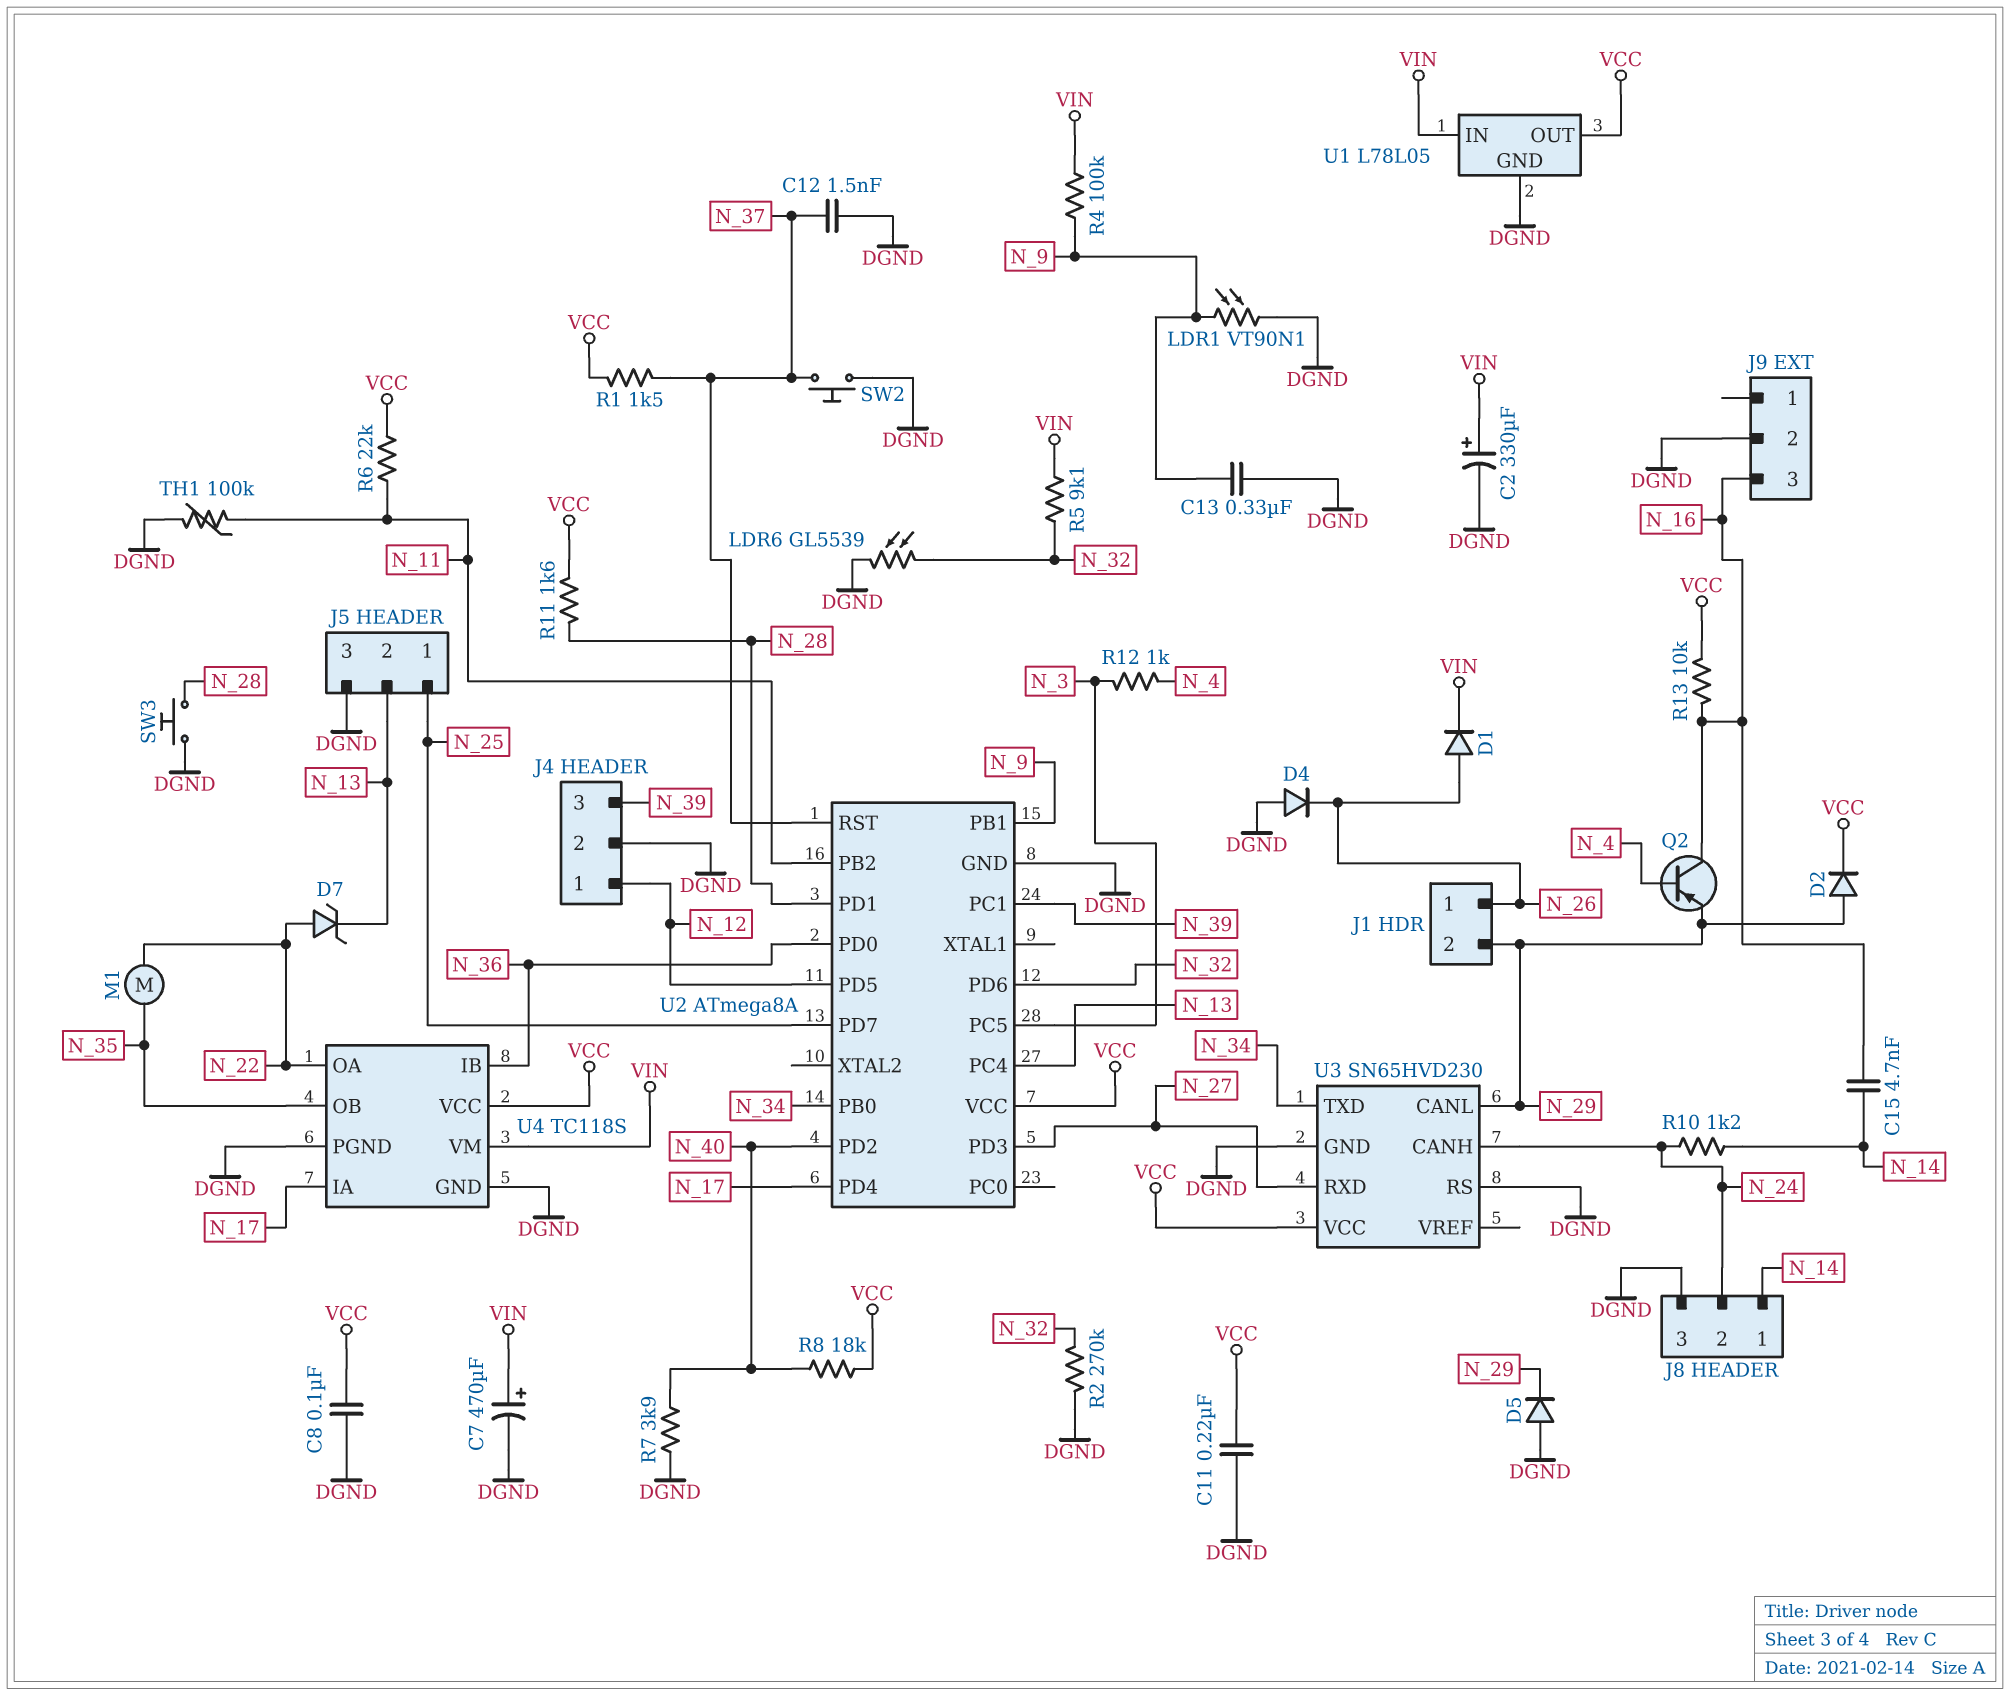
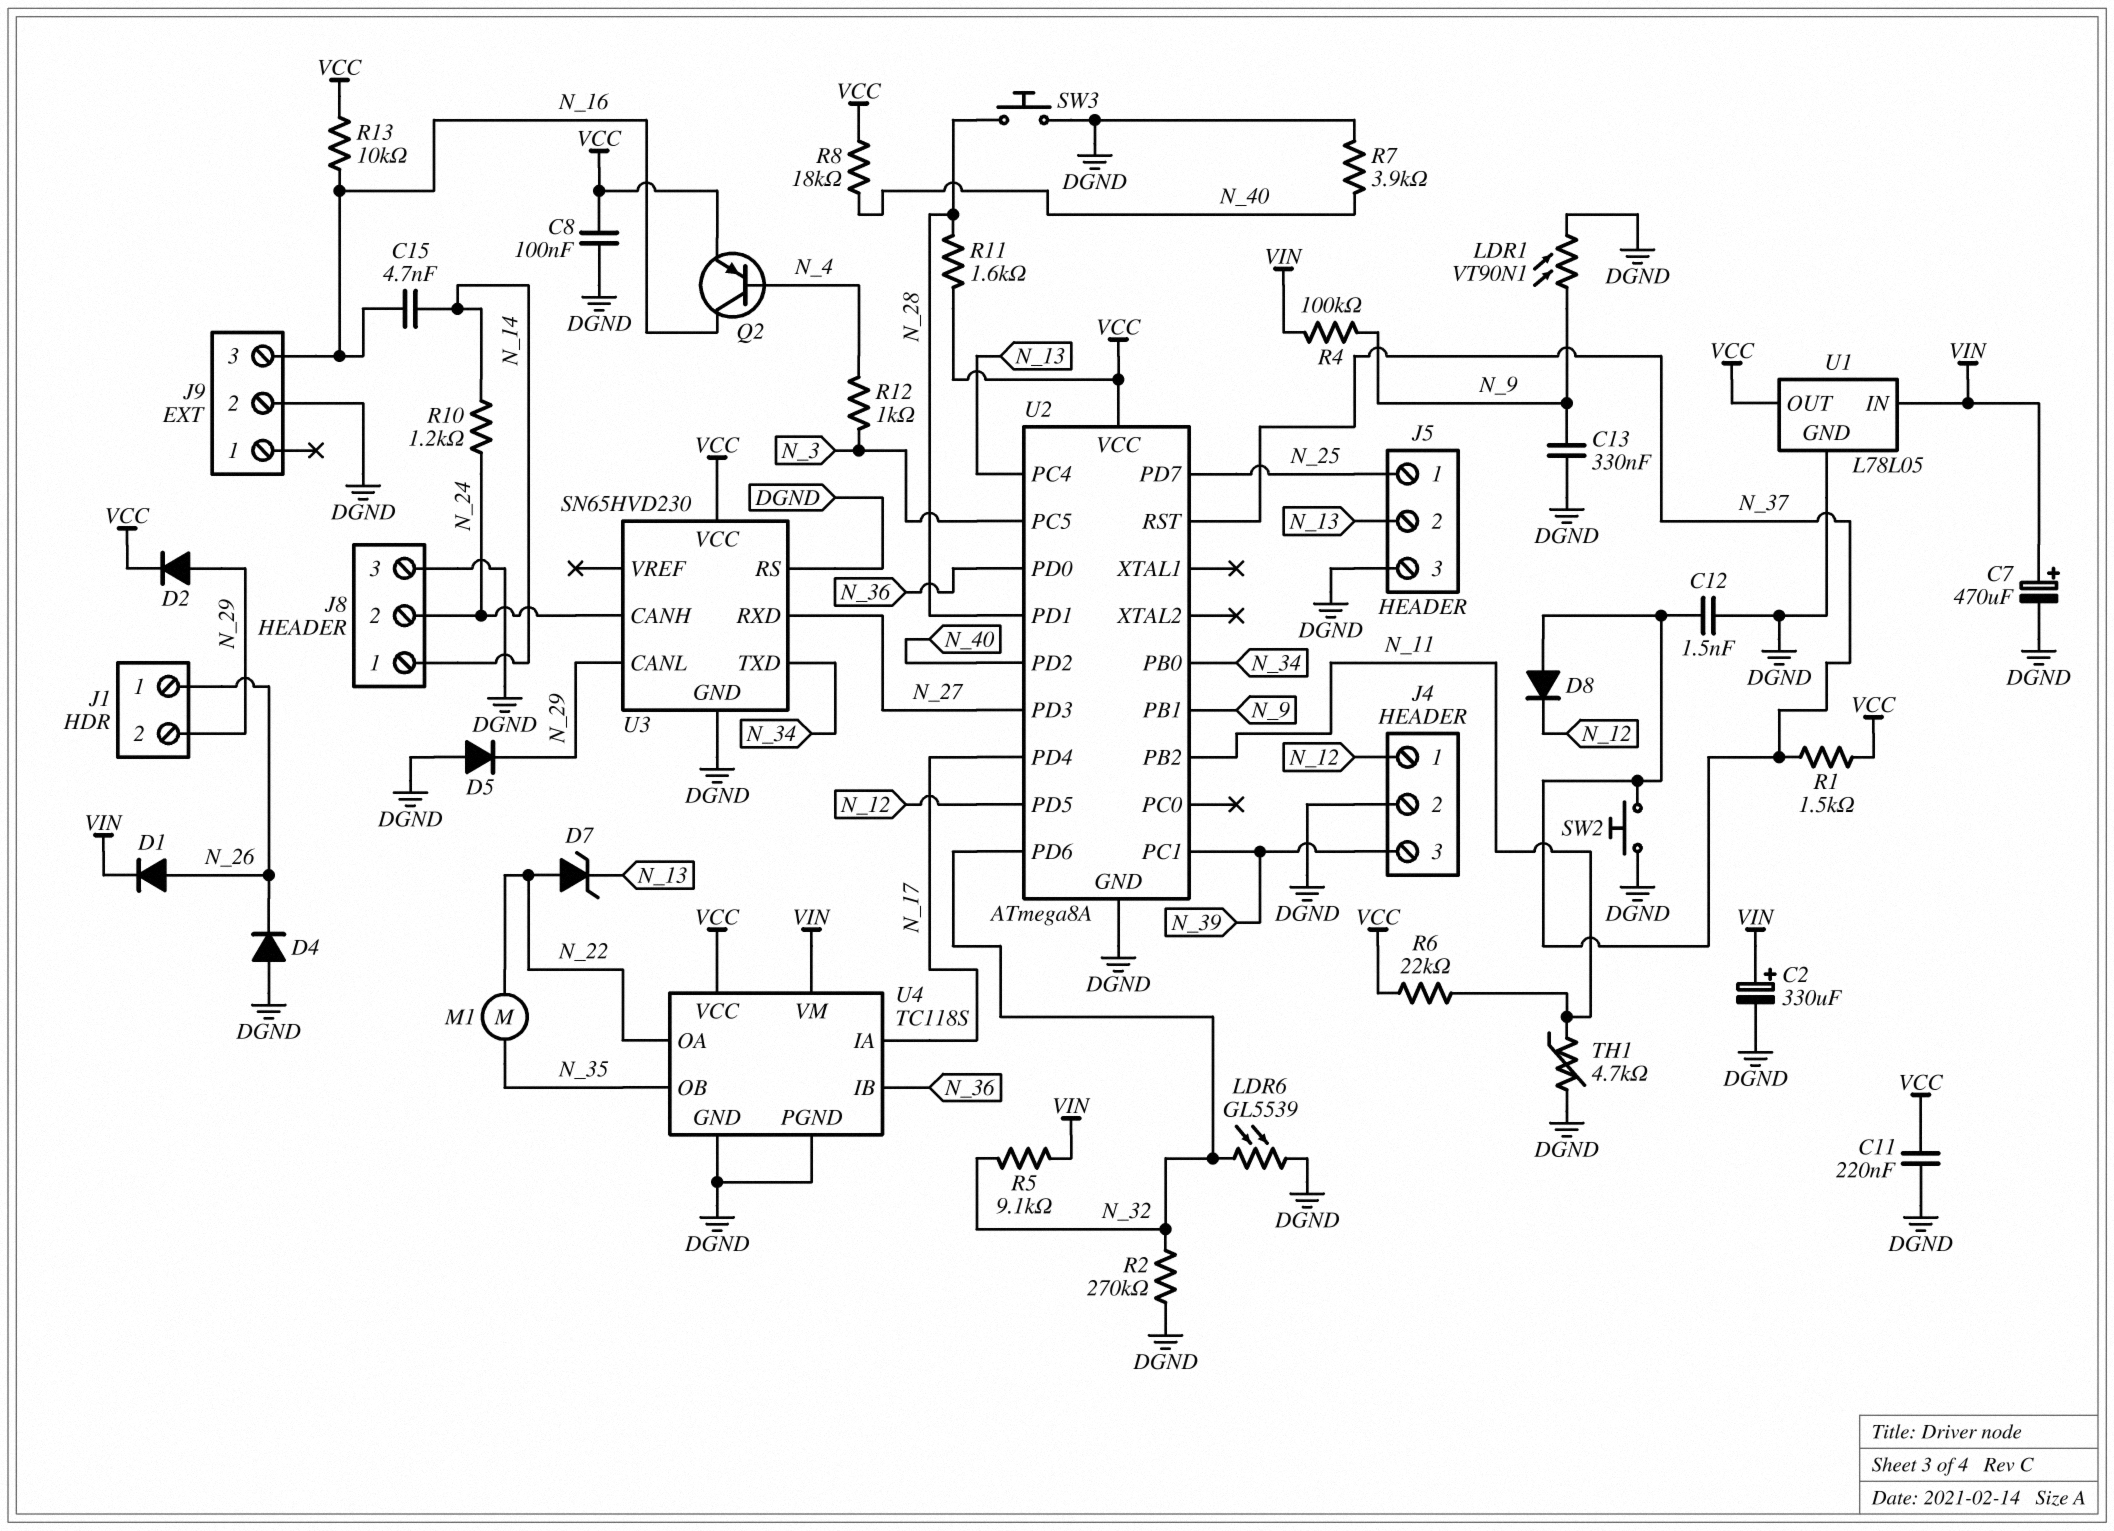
D8: none -> diode (A N_37, K N_12)
Q2: PNP (B N_4, C N_16, E N_29) -> PNP (B N_4, C N_16, E VCC)
TH1: 100k (DGND, N_11) -> 4.7k (DGND, N_11)

